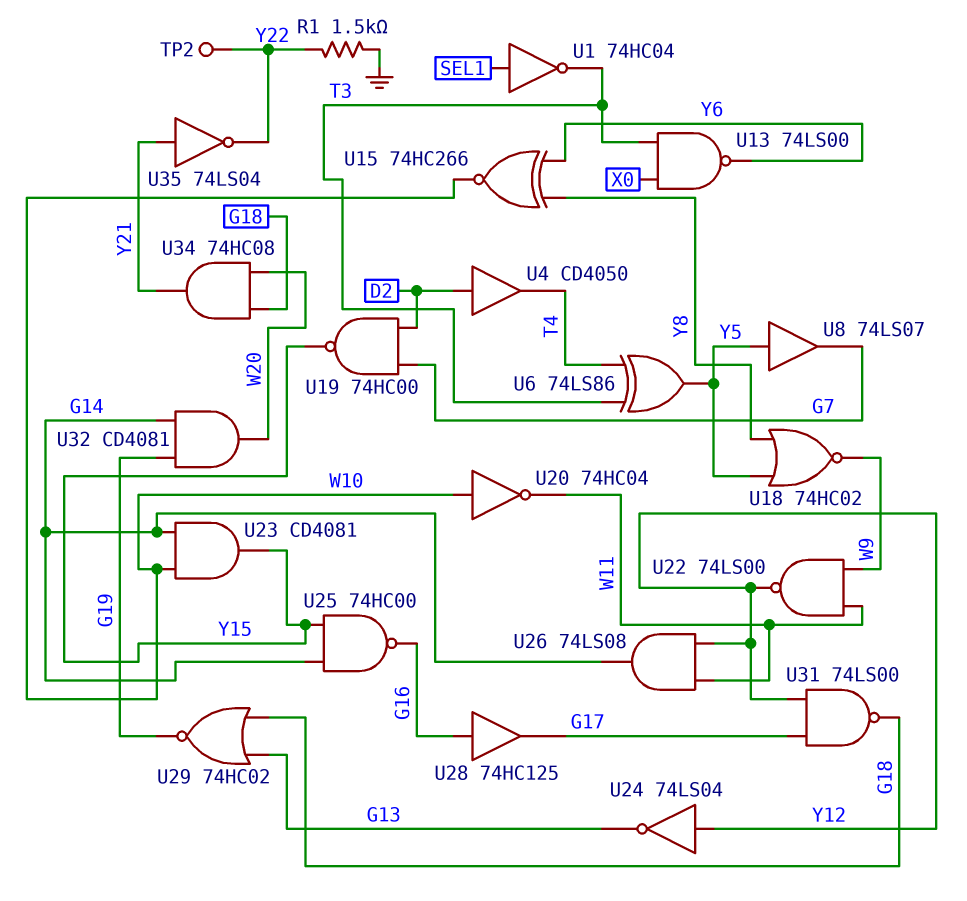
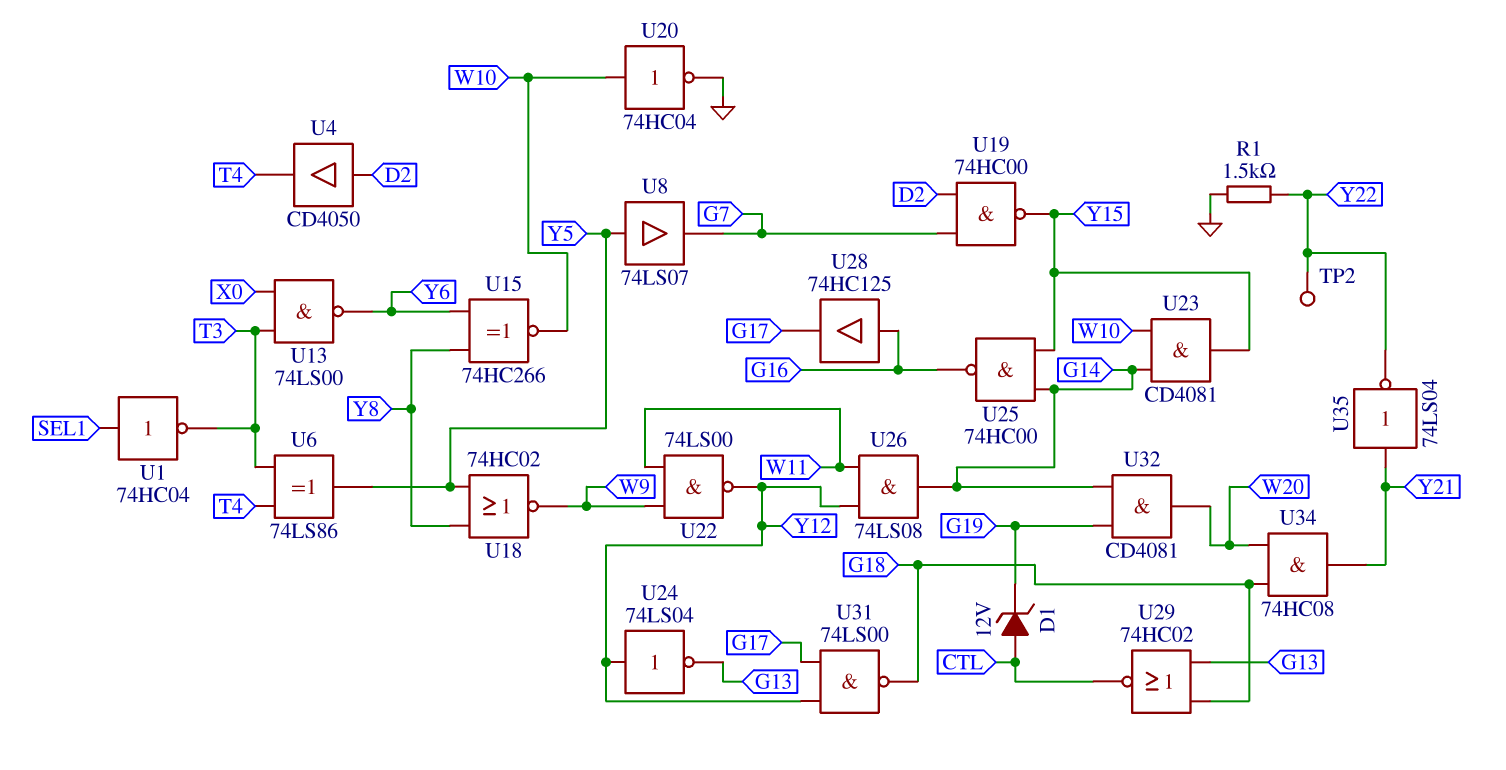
D1: none -> zener 12V (A CTL, K G19)
U20: NOT 74HC04 (in W10, out W11) -> NOT 74HC04 (in W10, out GND)
U29: NOR 74HC02 (in G13, in G18, out G19) -> NOR 74HC02 (in G13, in G18, out CTL)

